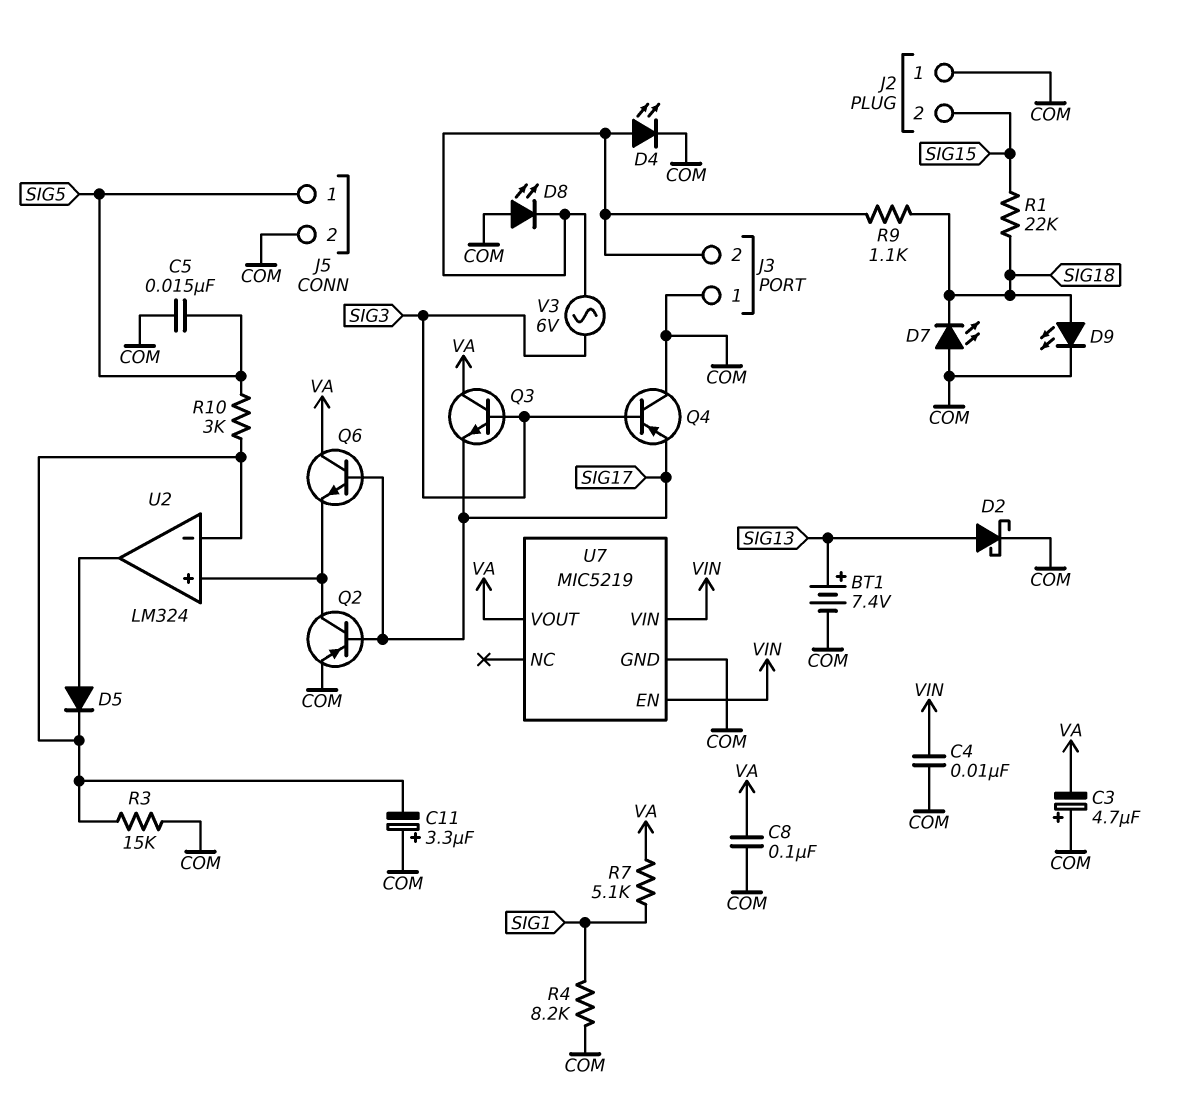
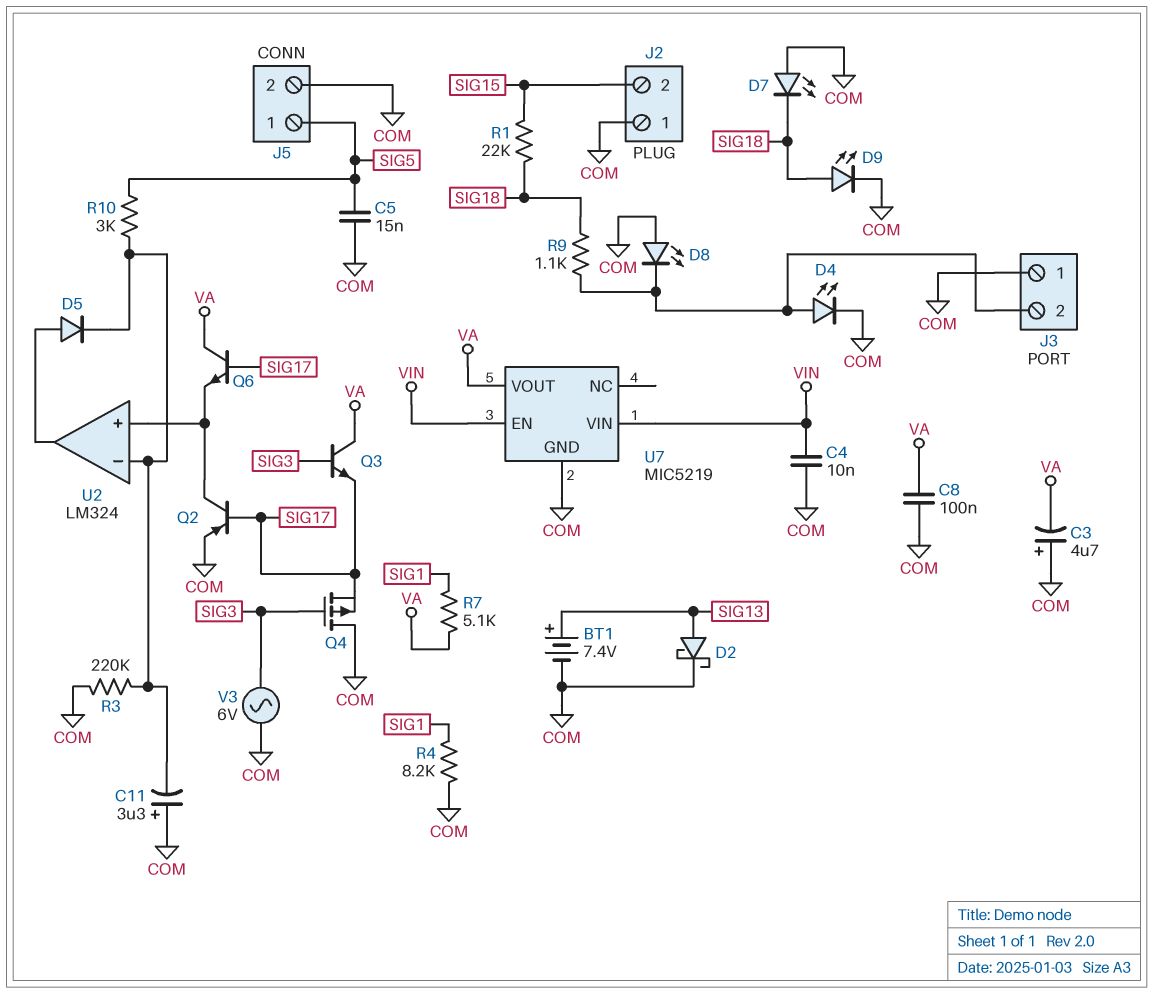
Q4: PNP (B SIG3, C COM, E SIG17) -> PMOS (G SIG3, D COM, S SIG17)
R3: 15k (COM, U2/in-) -> 220k (COM, U2/in-)
V3: AC 6V (J3/2, SIG3) -> AC 6V (COM, SIG3)

